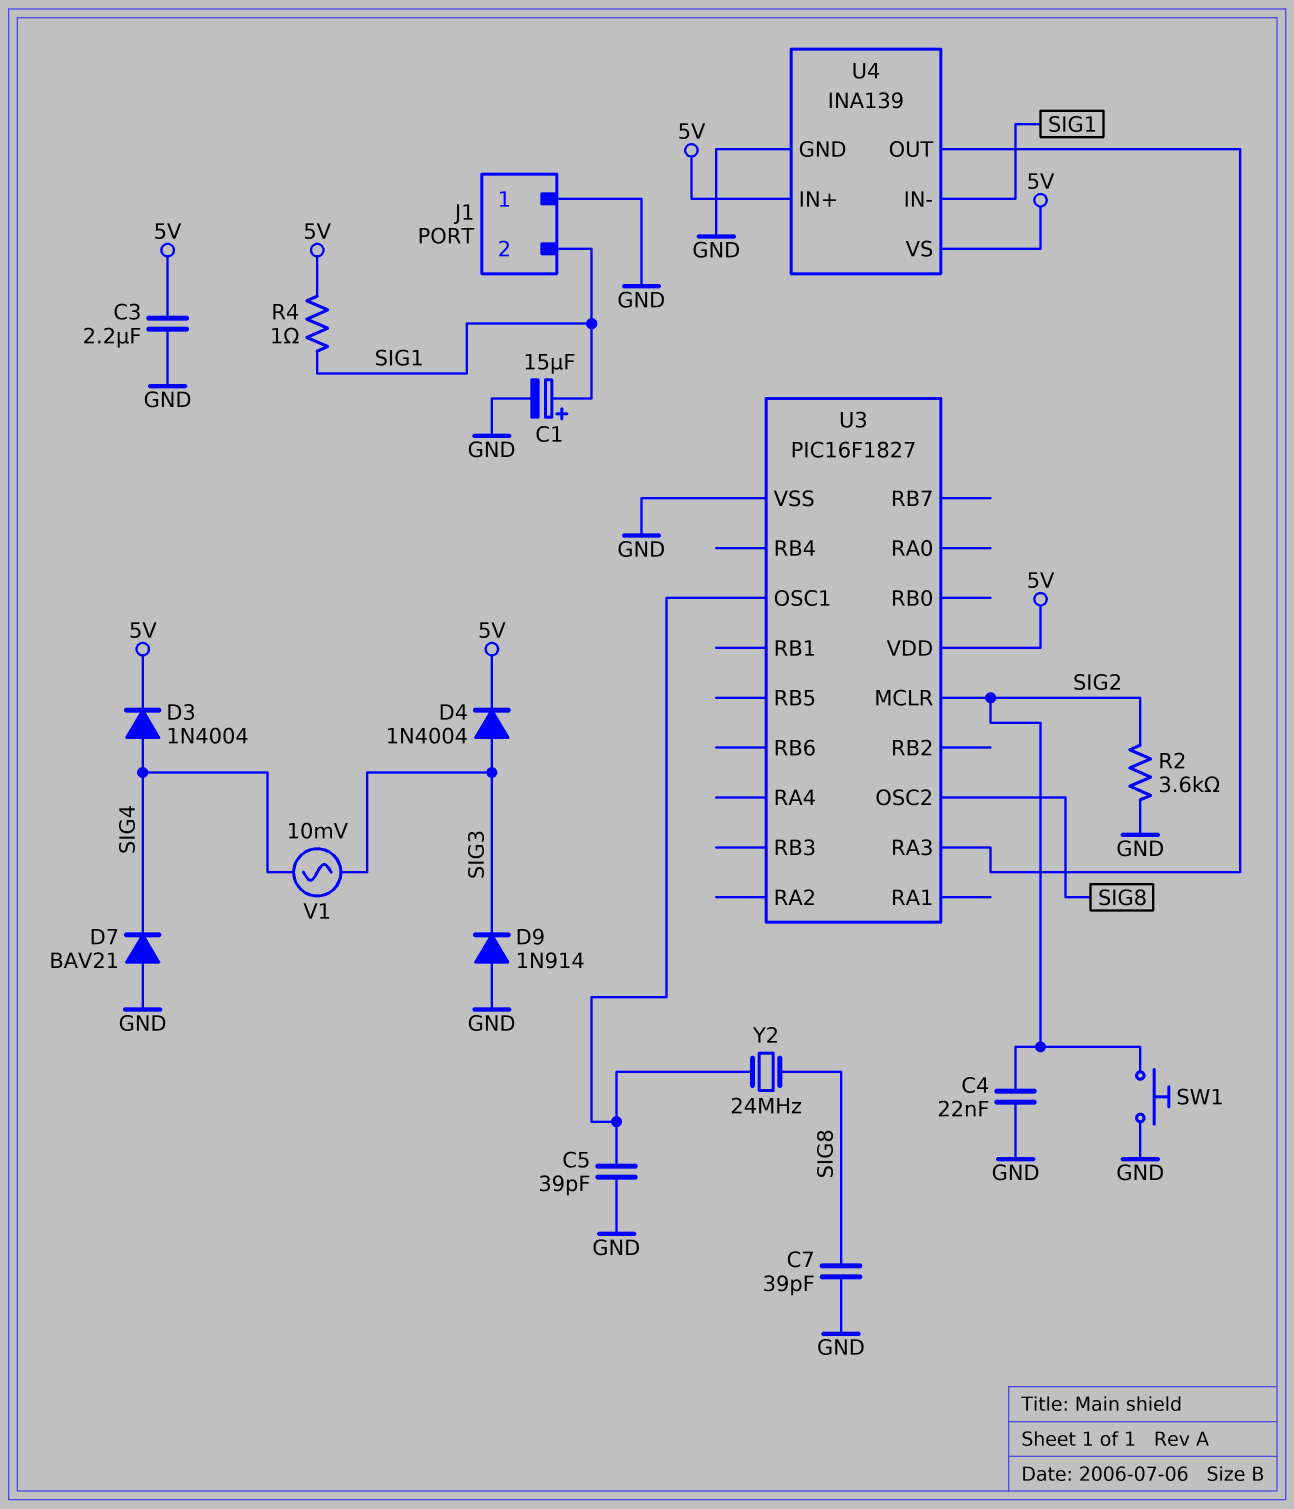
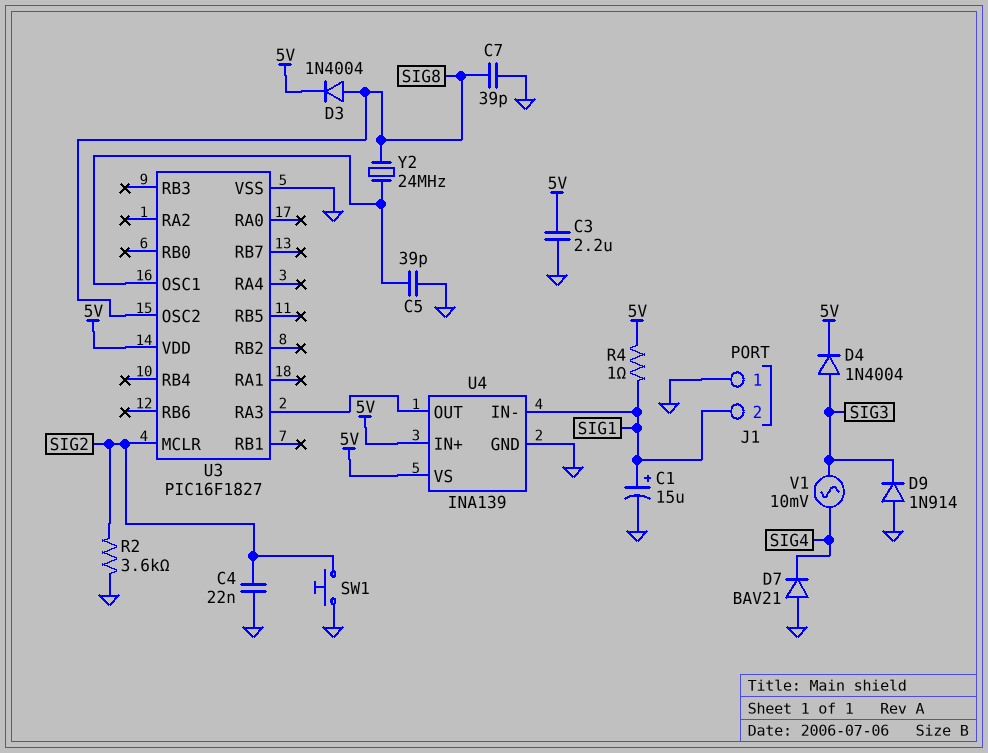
D3: diode 1N4004 (A SIG4, K 5V) -> diode 1N4004 (A SIG8, K 5V)

